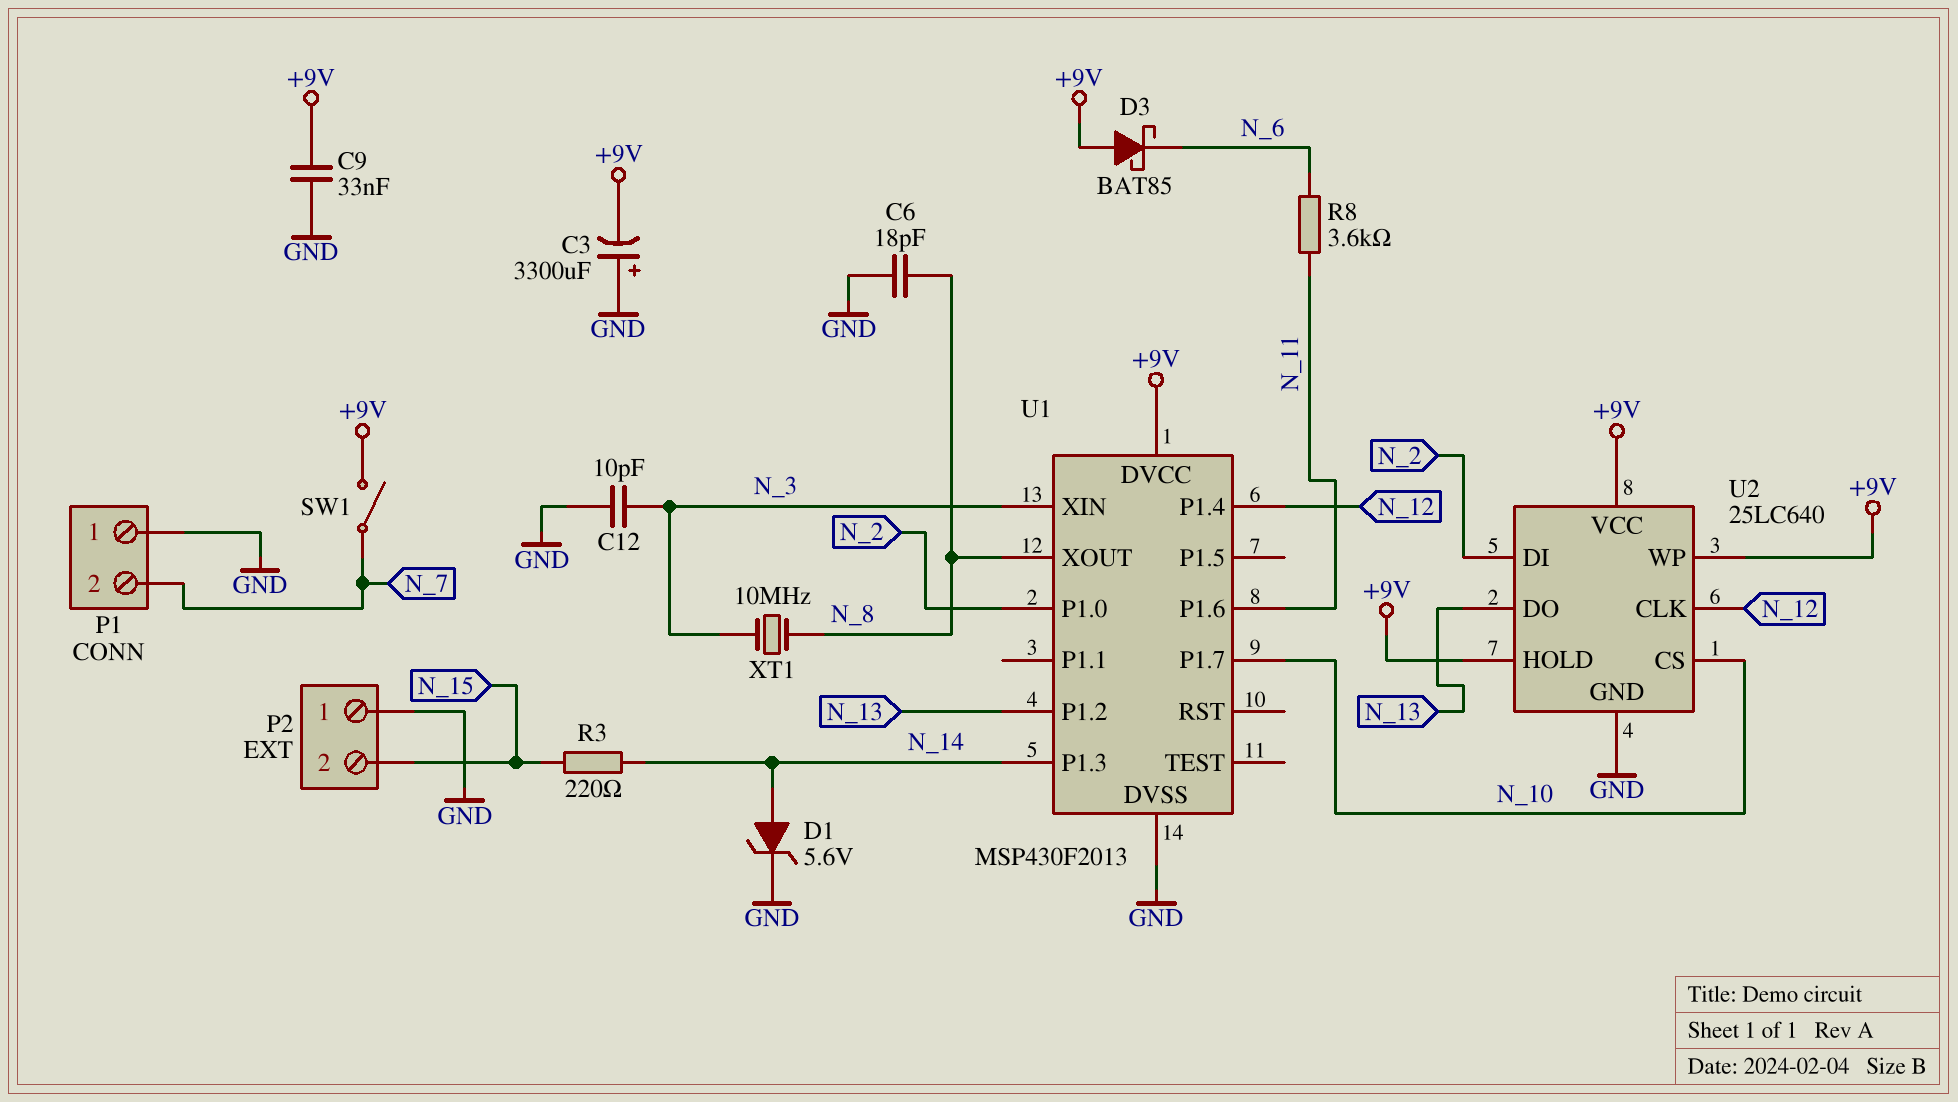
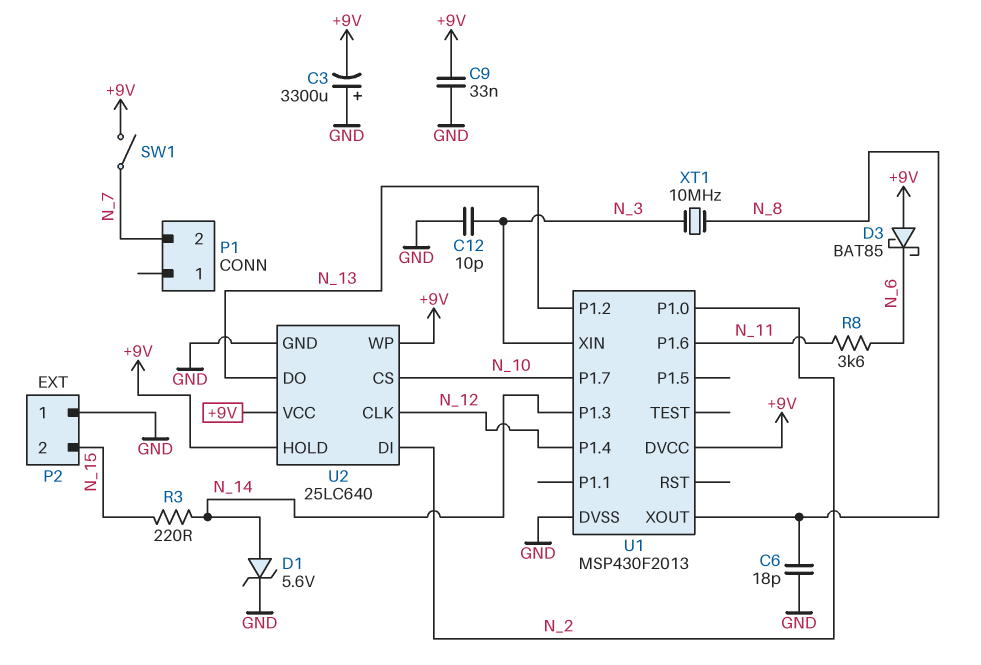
P1 pin 1: GND -> none

